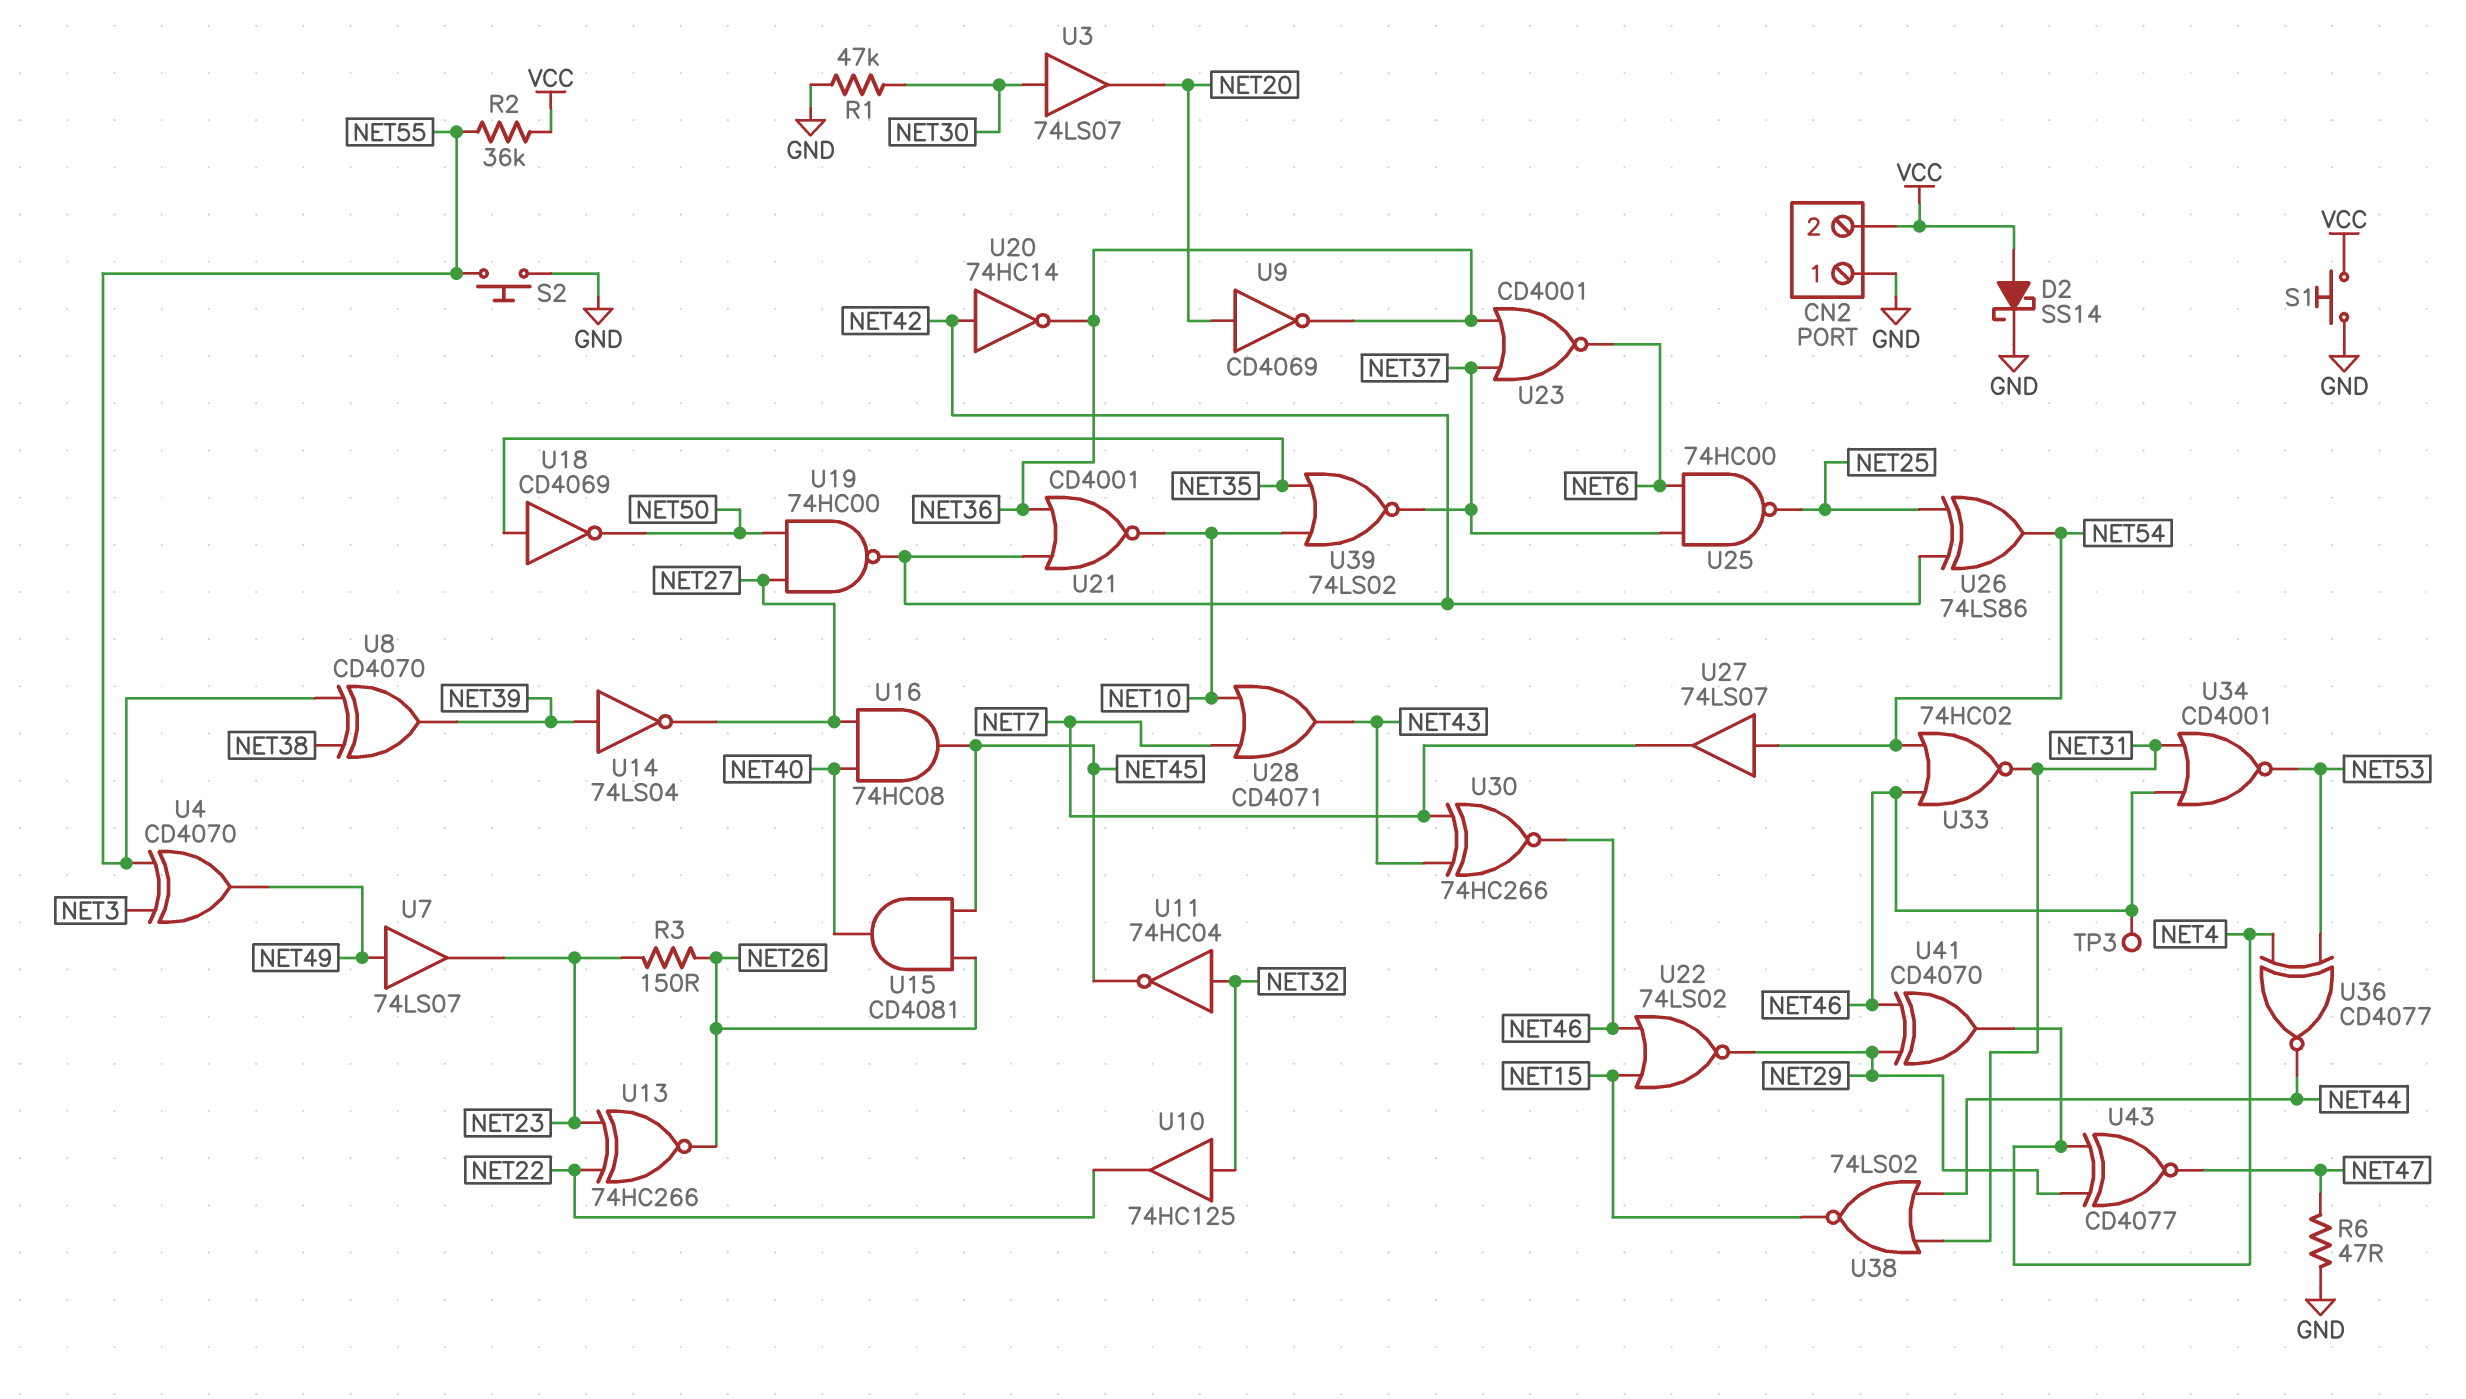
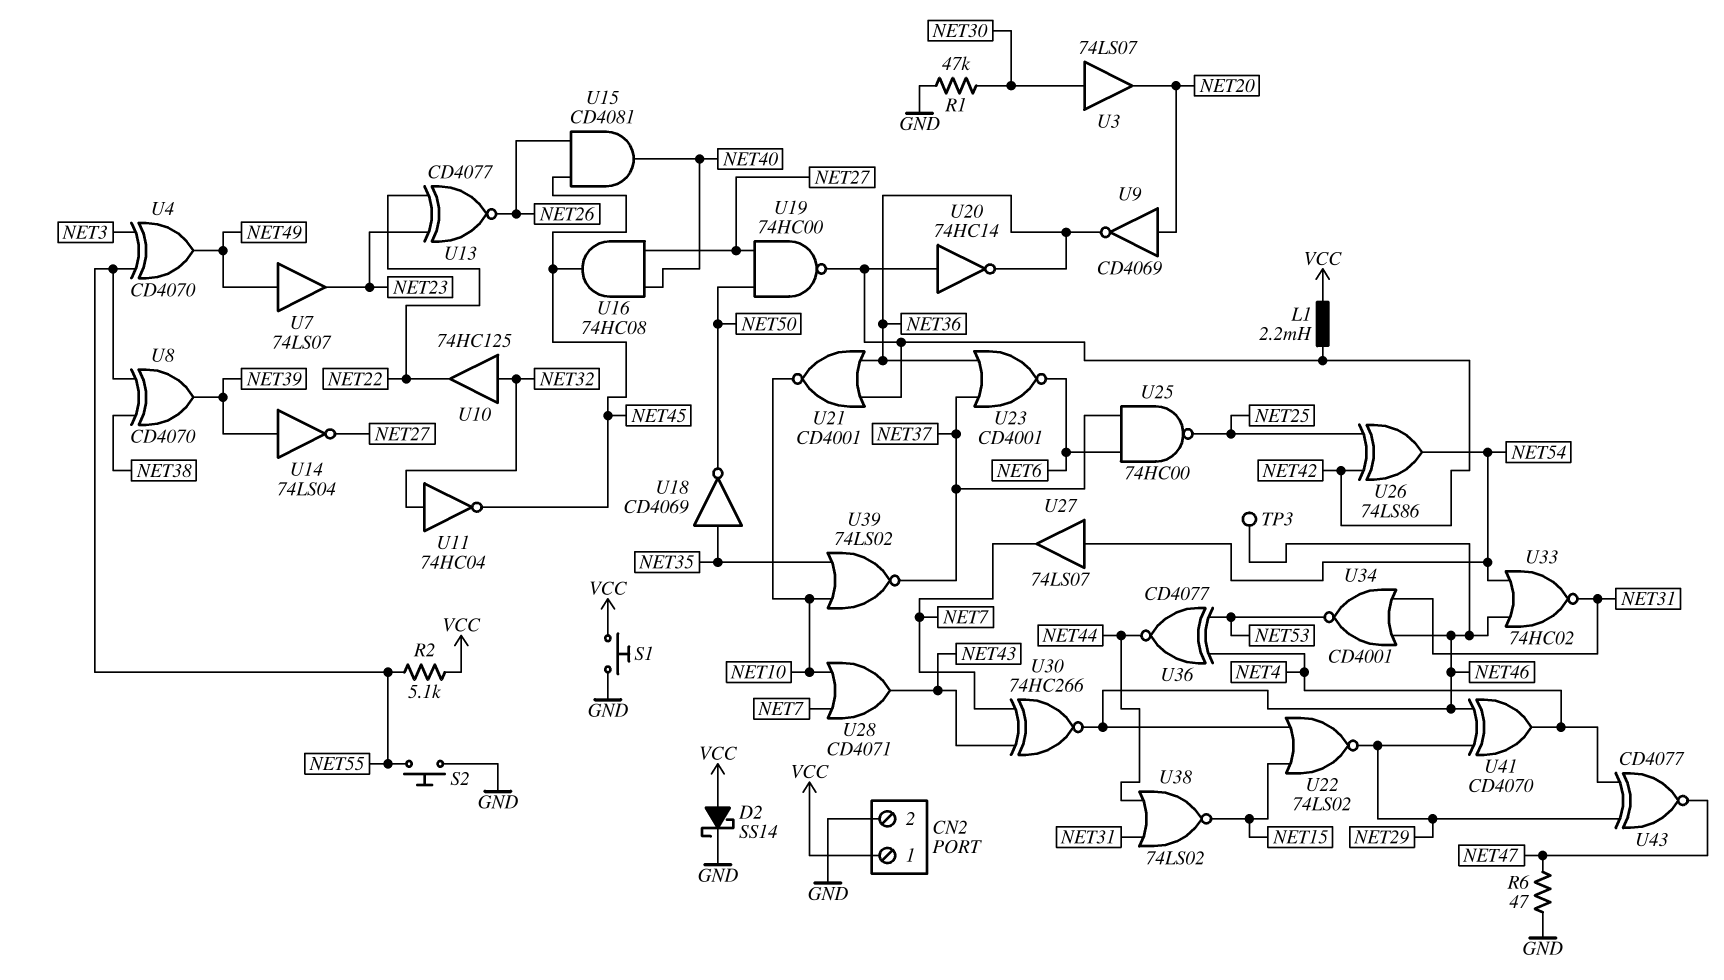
CN2 pin 1: GND -> VCC
CN2 pin 2: VCC -> GND
L1: none -> 2.2mH (NET42, VCC)
R2: 36k (NET55, VCC) -> 5.1k (NET55, VCC)
R3: 150 (NET23, NET26) -> none
U13: XNOR 74HC266 (in NET22, in NET23, out NET26) -> XNOR CD4077 (in NET22, in NET23, out NET26)

